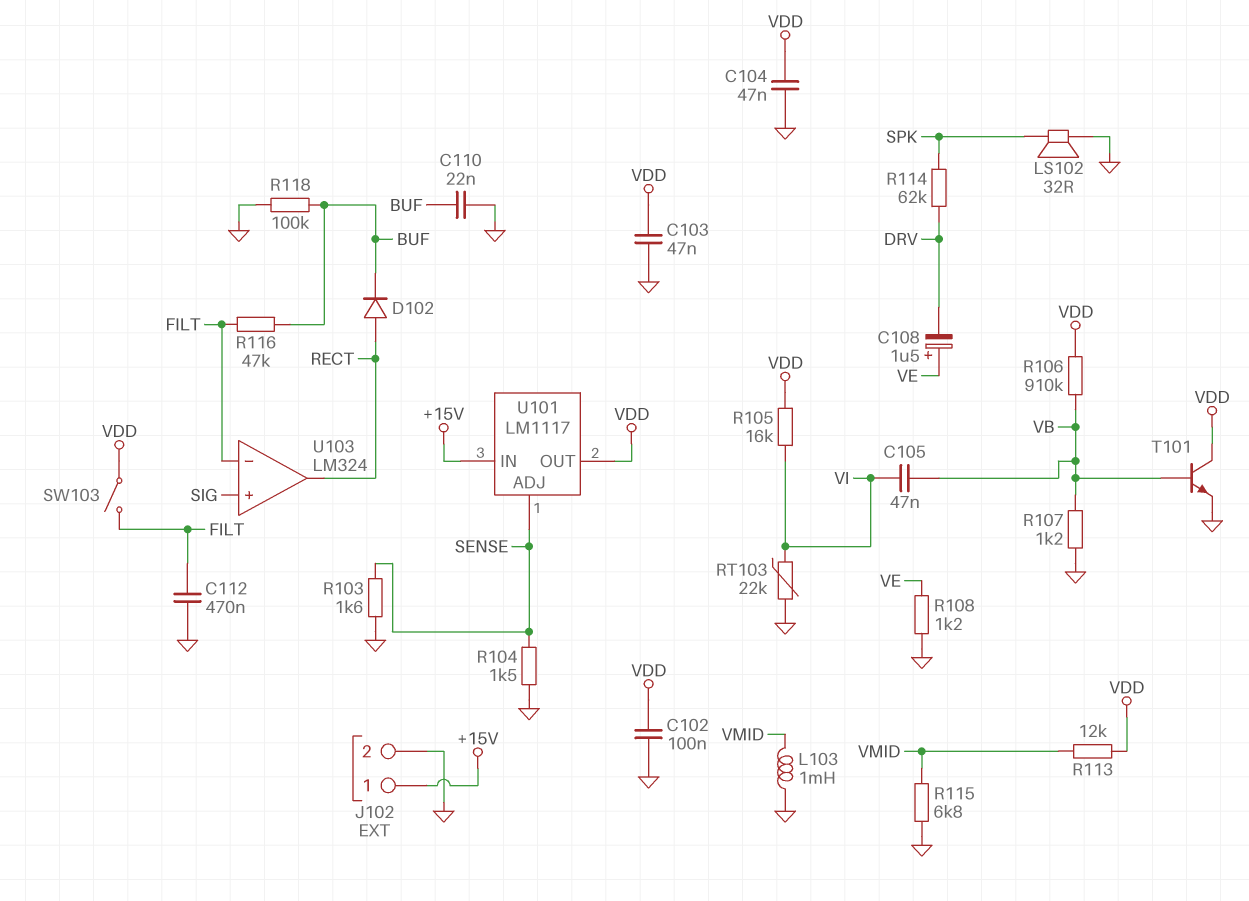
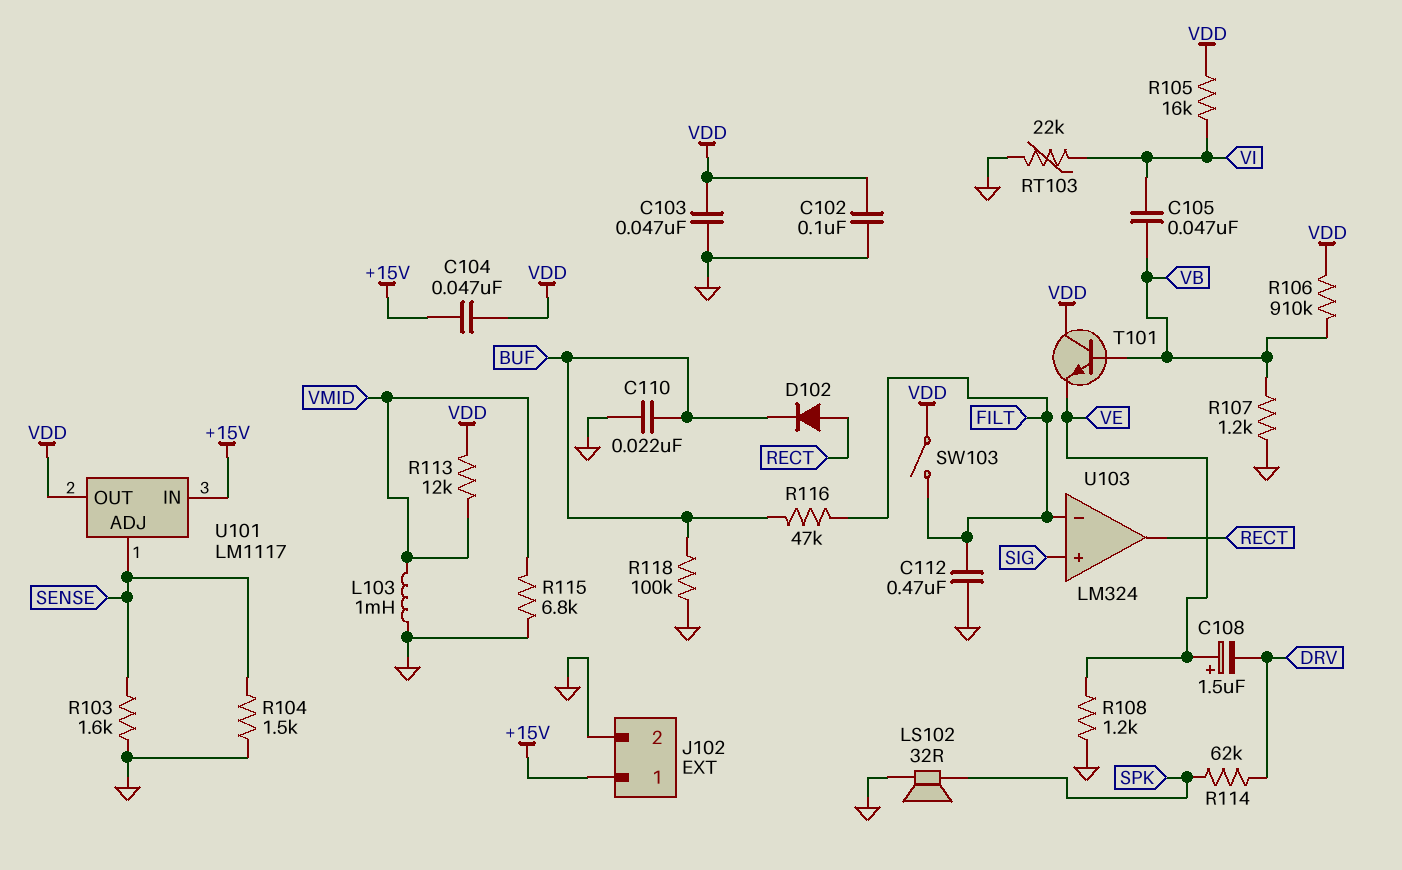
C104: 47nF (GND, VDD) -> 47nF (+15V, VDD)
T101: NPN (B VB, C VDD, E GND) -> NPN (B VB, C VDD, E VE)

